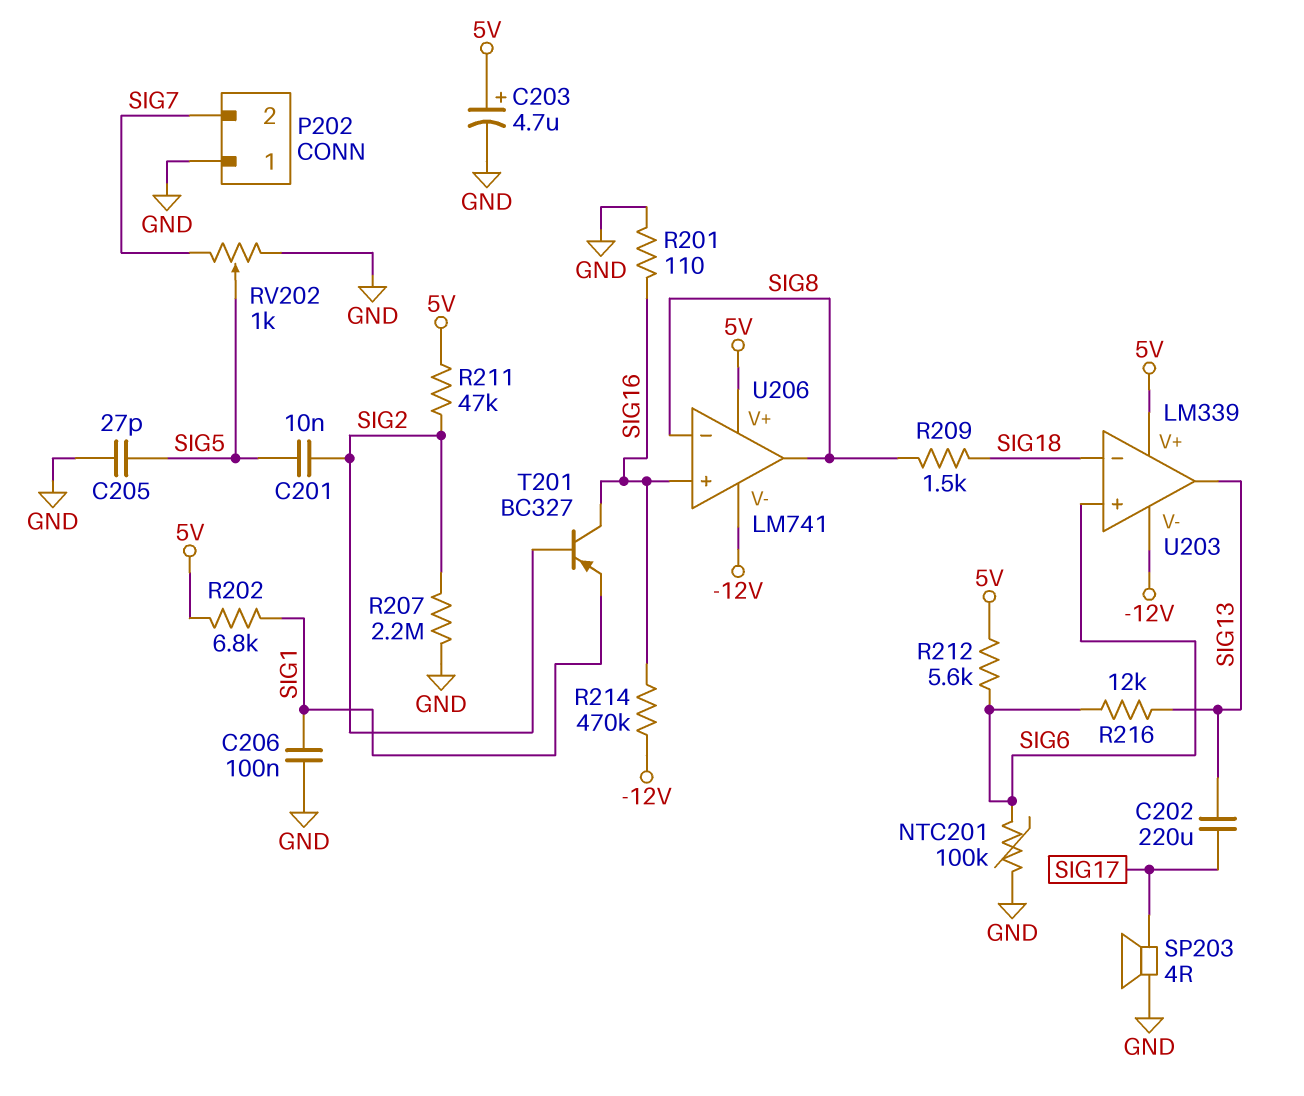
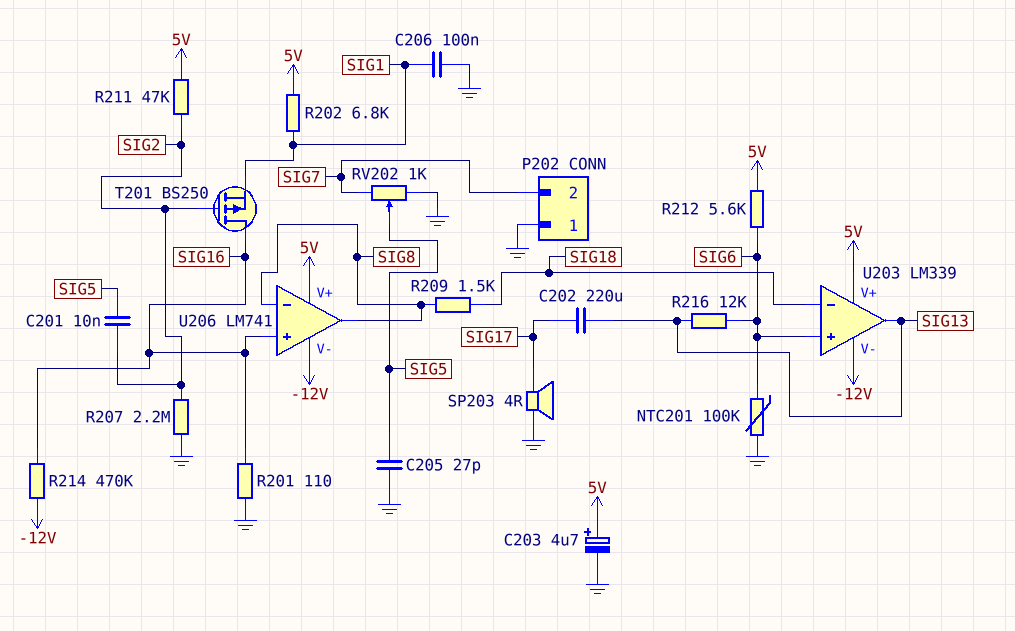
T201: PNP BC327 (B SIG2, C SIG16, E SIG1) -> PMOS BS250 (G SIG2, D SIG16, S SIG1)

